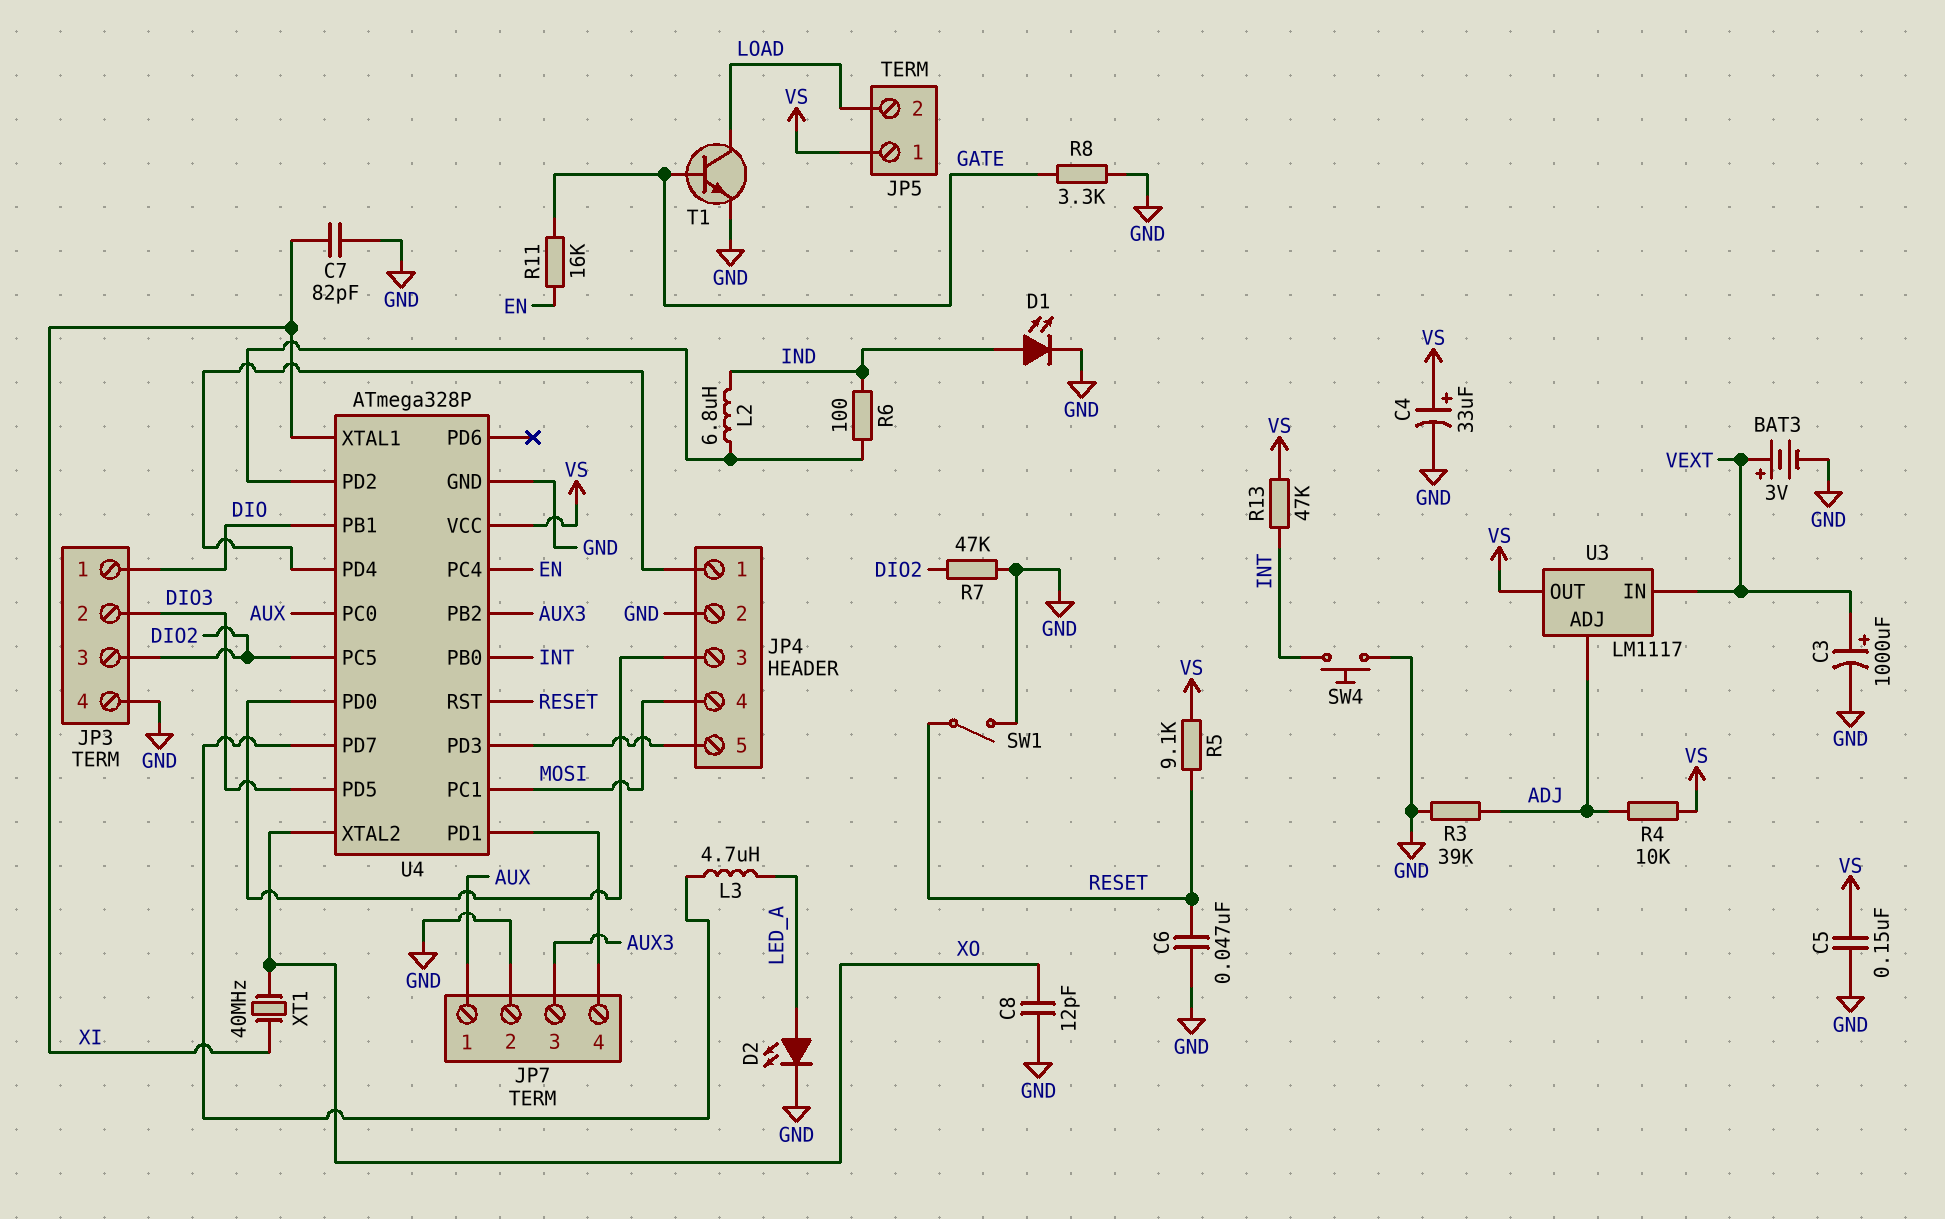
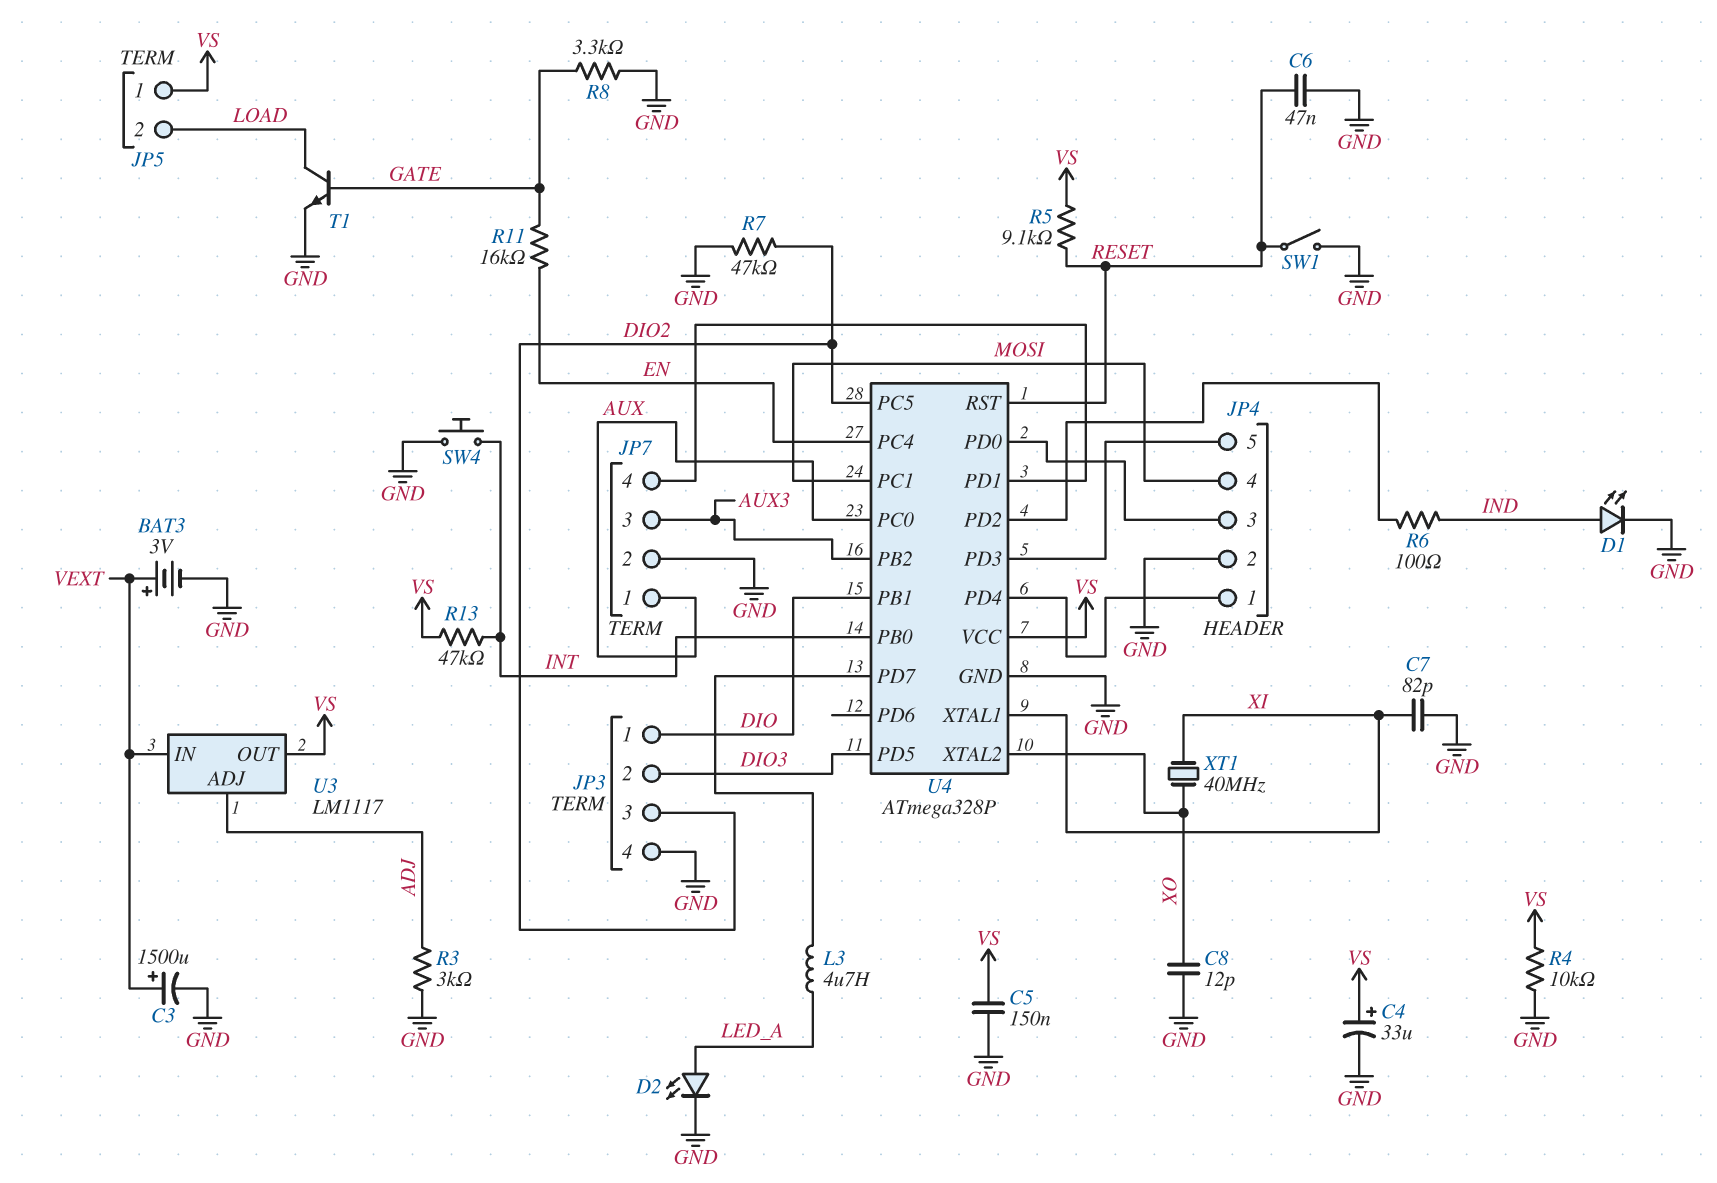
C3: 1000uF (plus VEXT, minus GND) -> 1500uF (plus VEXT, minus GND)
L2: 6.8uH (IND, U4/PD2) -> none
R3: 39k (ADJ, GND) -> 3k (ADJ, GND)
R4: 10k (ADJ, VS) -> 10k (GND, VS)

